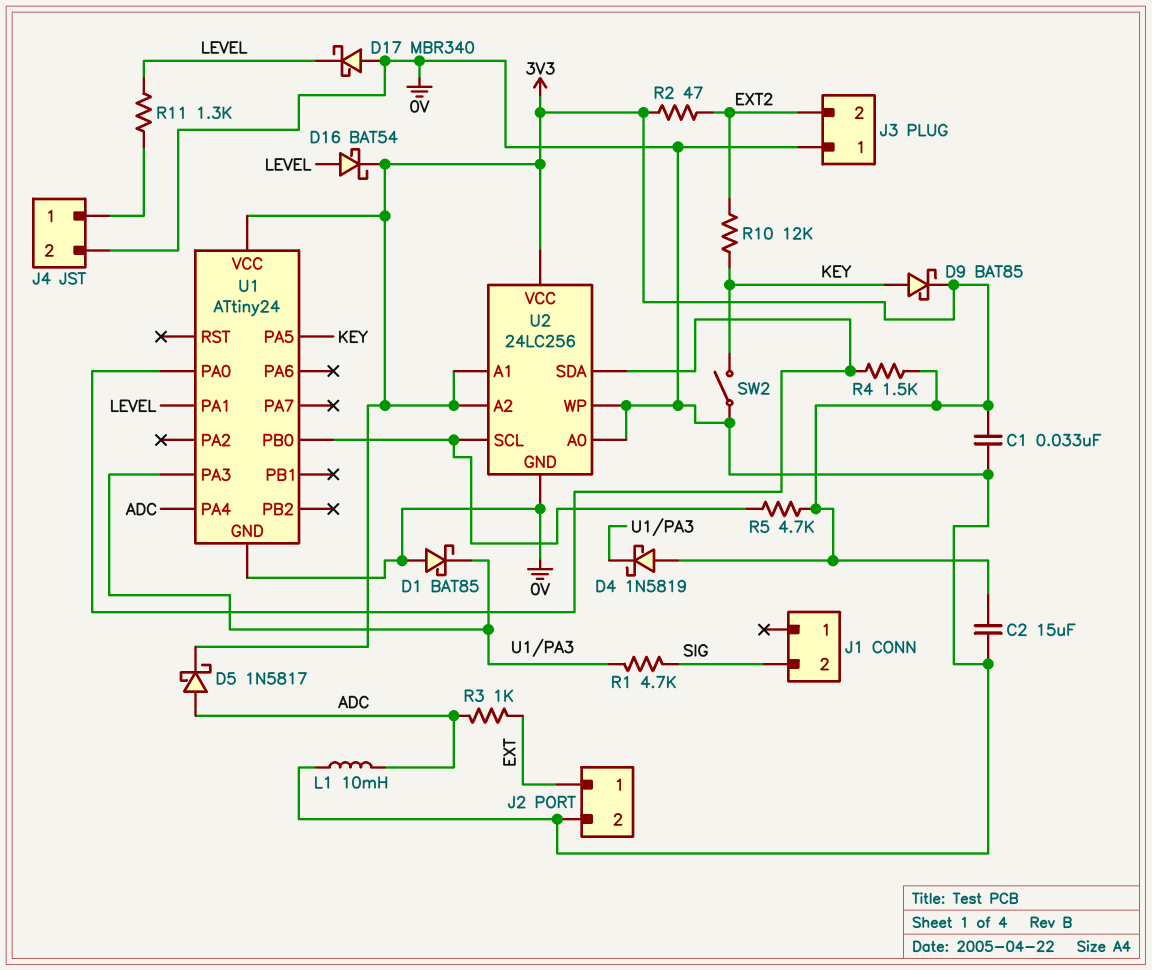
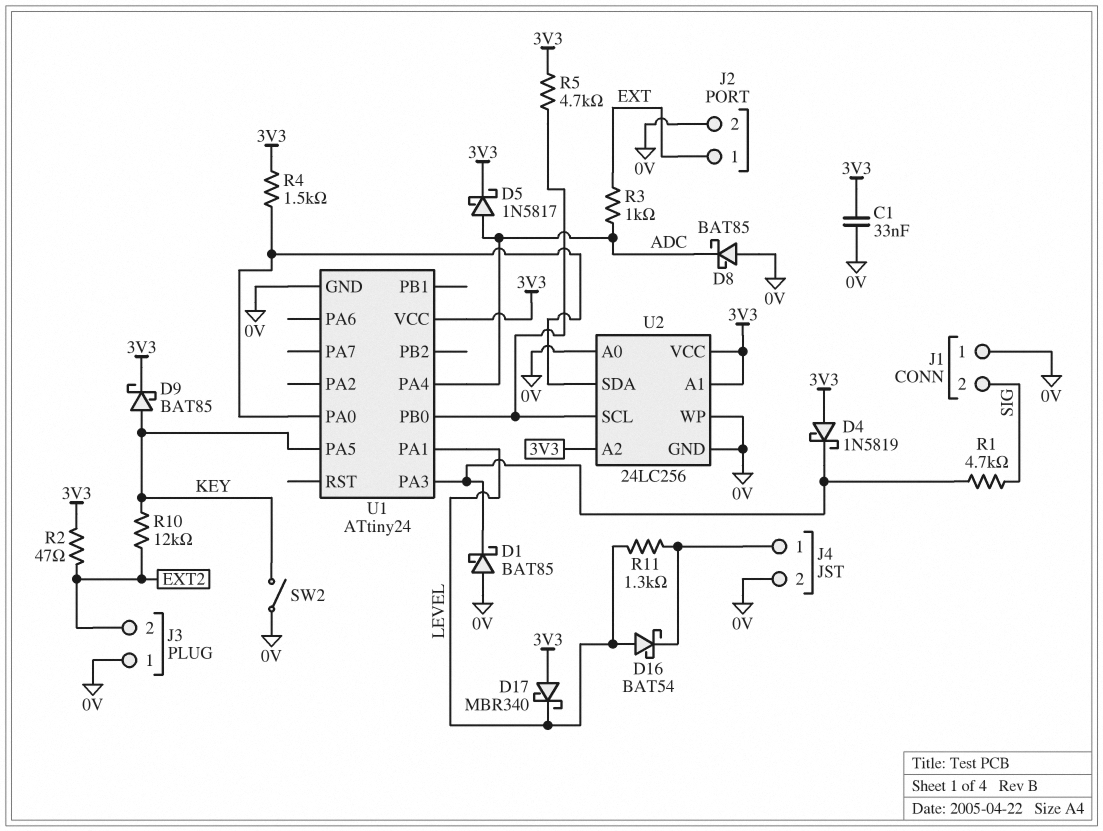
C2: 15uF (0V, 3V3) -> none
D8: none -> schottky BAT85 (A 0V, K ADC)
D16: schottky BAT54 (A LEVEL, K 3V3) -> schottky BAT54 (A LEVEL, K J4/1)
D17: schottky MBR340 (A 0V, K LEVEL) -> schottky MBR340 (A 3V3, K LEVEL)
J1 pin 1: none -> 0V
L1: 10mH (0V, ADC) -> none

